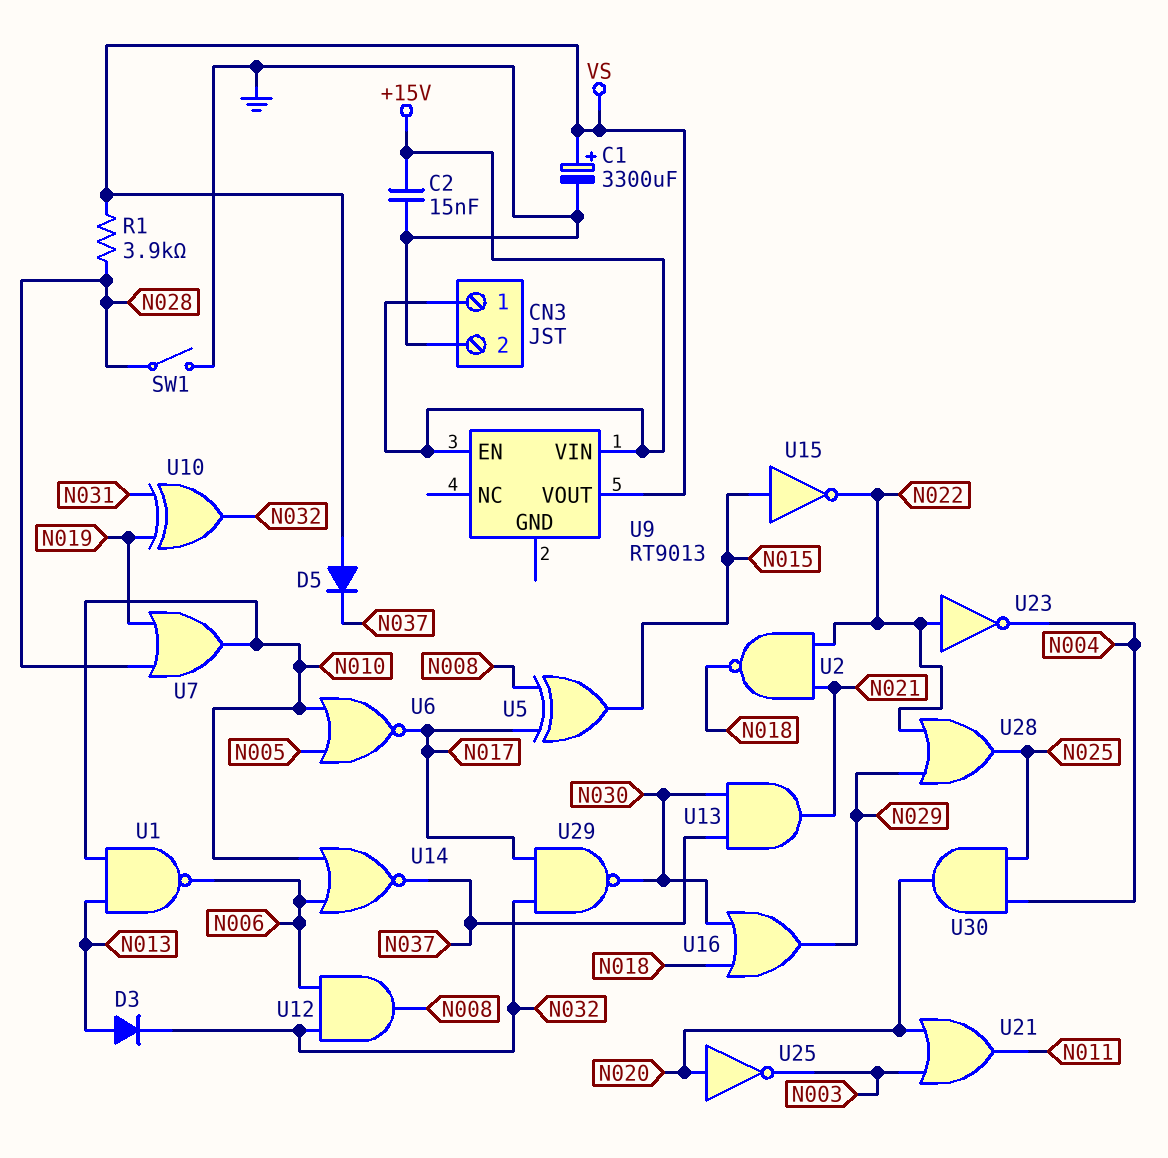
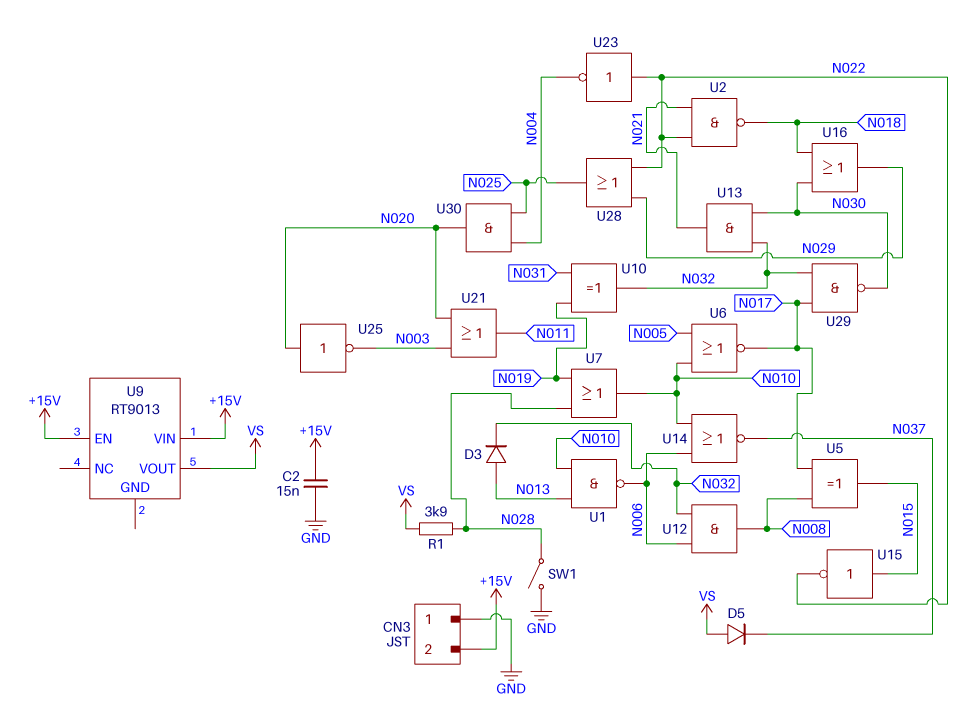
C1: 3300uF (plus VS, minus GND) -> none
CN3 pin 1: +15V -> GND
CN3 pin 2: GND -> +15V
U13: AND (in N030, in N037, out N021) -> AND (in N030, in N032, out N021)

